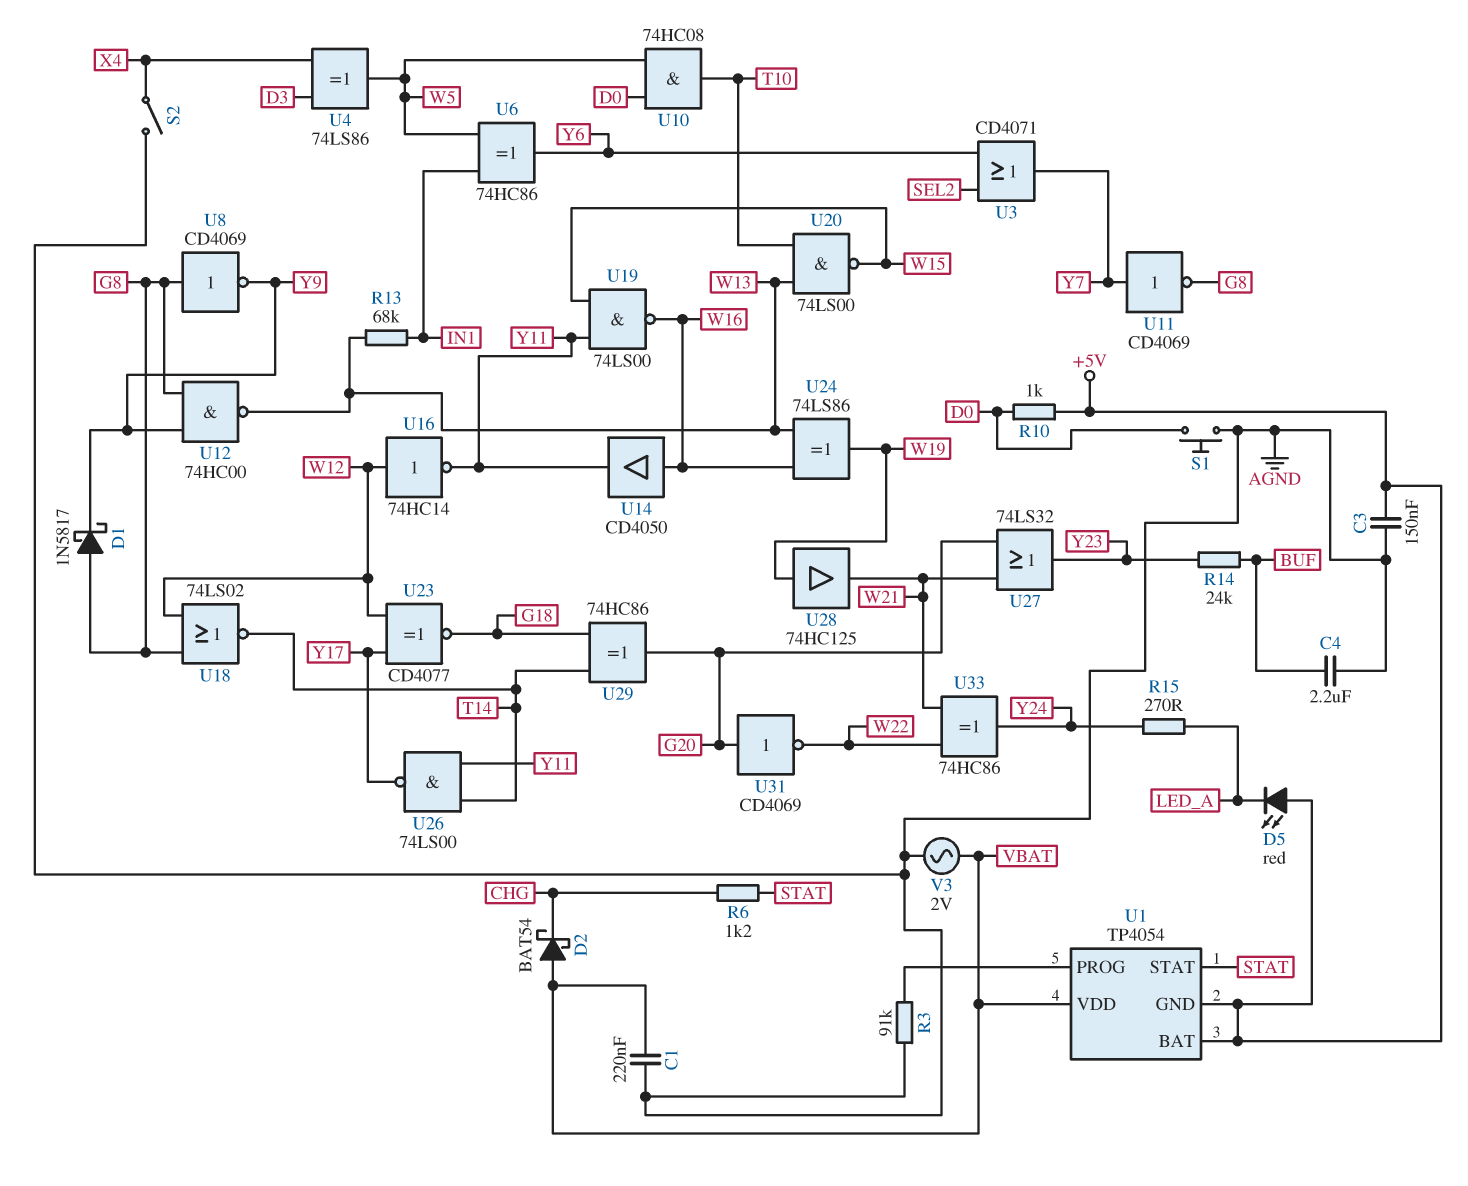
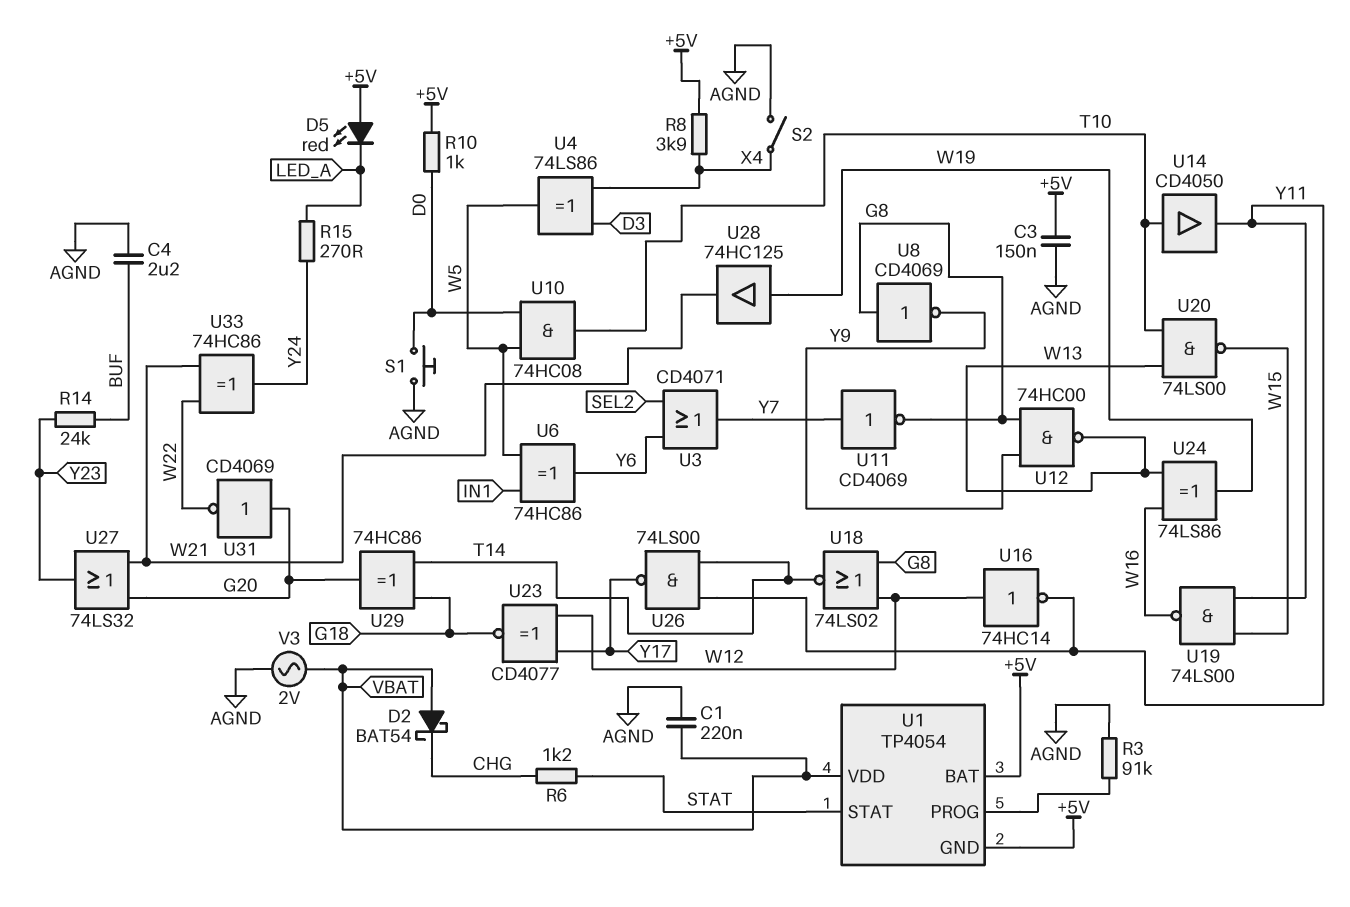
D1: schottky 1N5817 (A G8, K Y9) -> none
R8: none -> 3.9k (+5V, X4)
R13: 68k (IN1, W13) -> none
U14: buffer CD4050 (in W16, out Y11) -> buffer CD4050 (in T10, out Y11)

